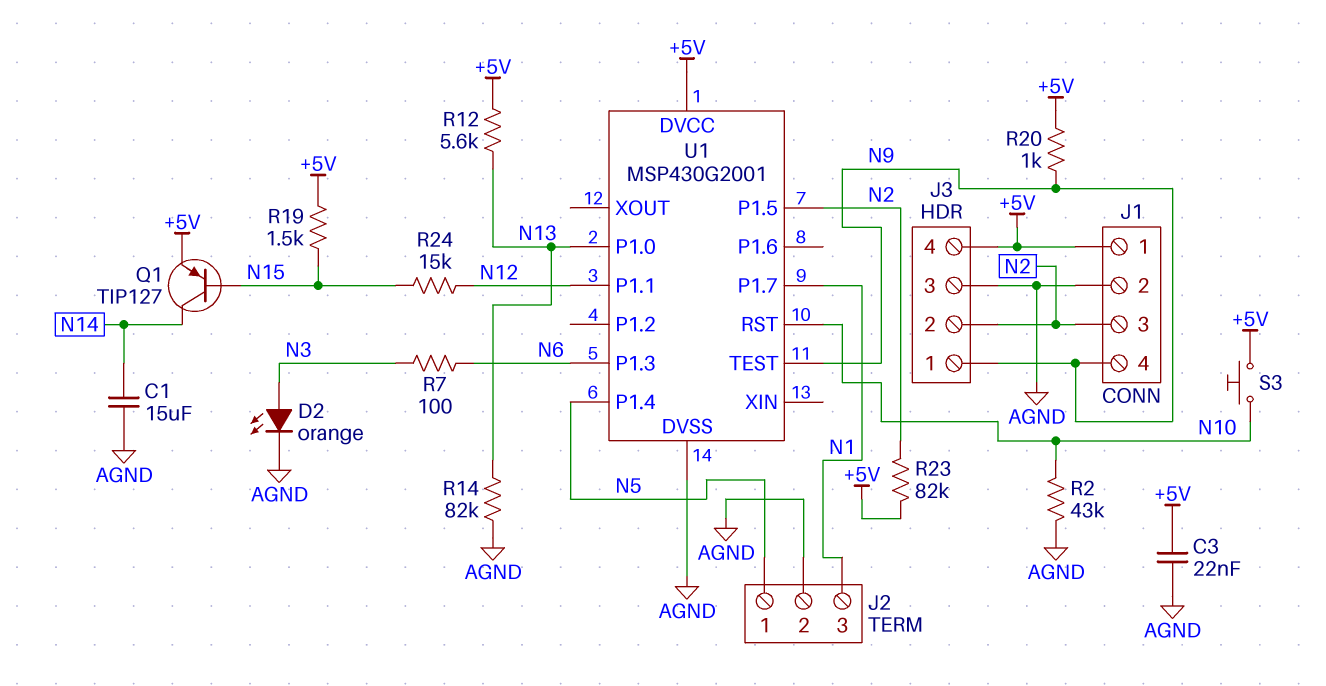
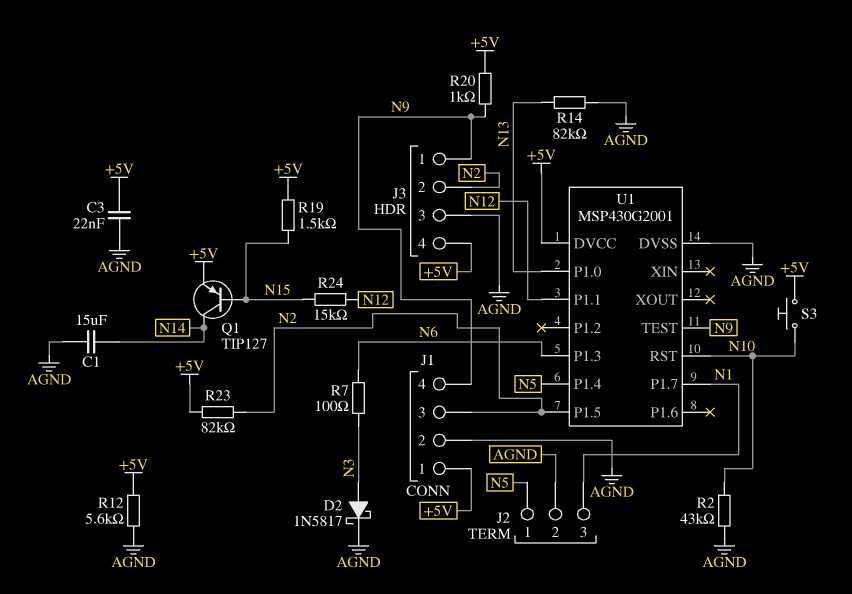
D2: LED orange (A N3, K AGND) -> schottky 1N5817 (A N3, K AGND)
R12: 5.6k (+5V, N13) -> 5.6k (+5V, AGND)

